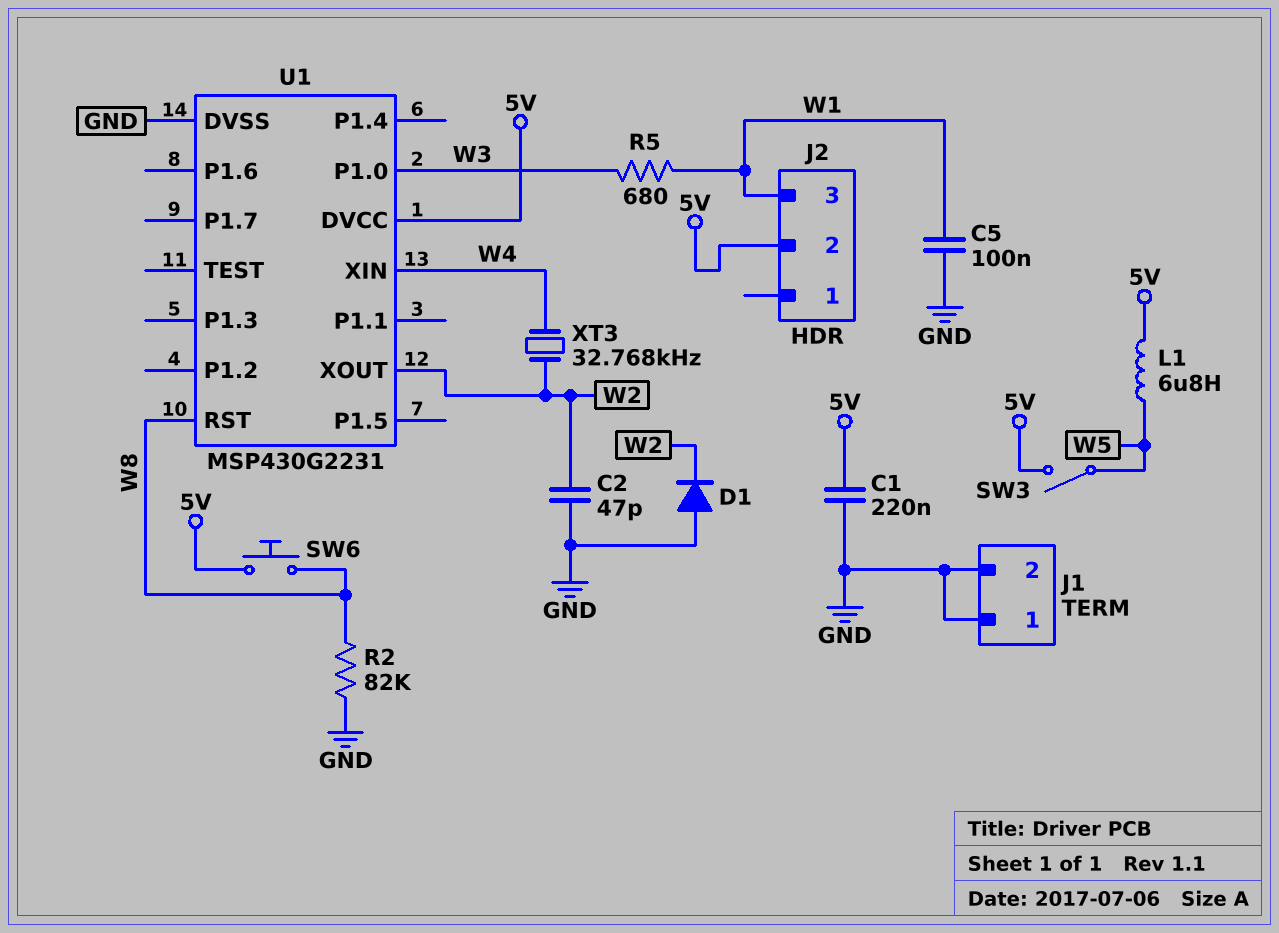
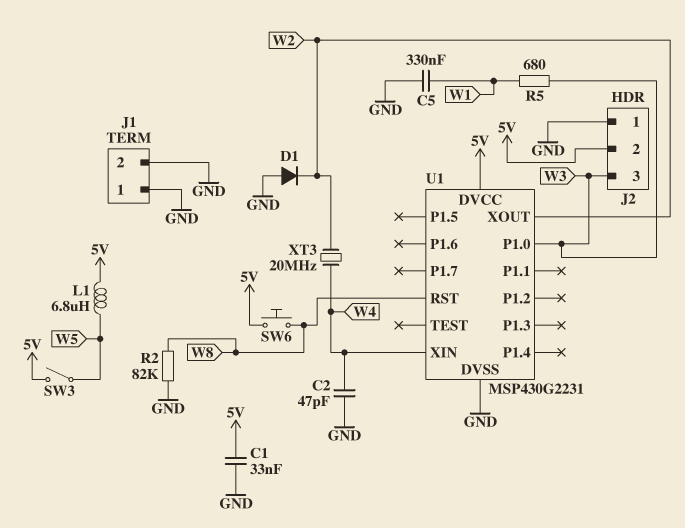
C1: 220nF (5V, GND) -> 33nF (5V, GND)
C2: 47pF (GND, W2) -> 47pF (GND, W4)
C5: 100nF (GND, W1) -> 330nF (GND, W1)
J2 pin 1: none -> GND
J2 pin 3: W1 -> W3
XT3: 32.768kHz (W2, W4) -> 20MHz (W2, W4)

